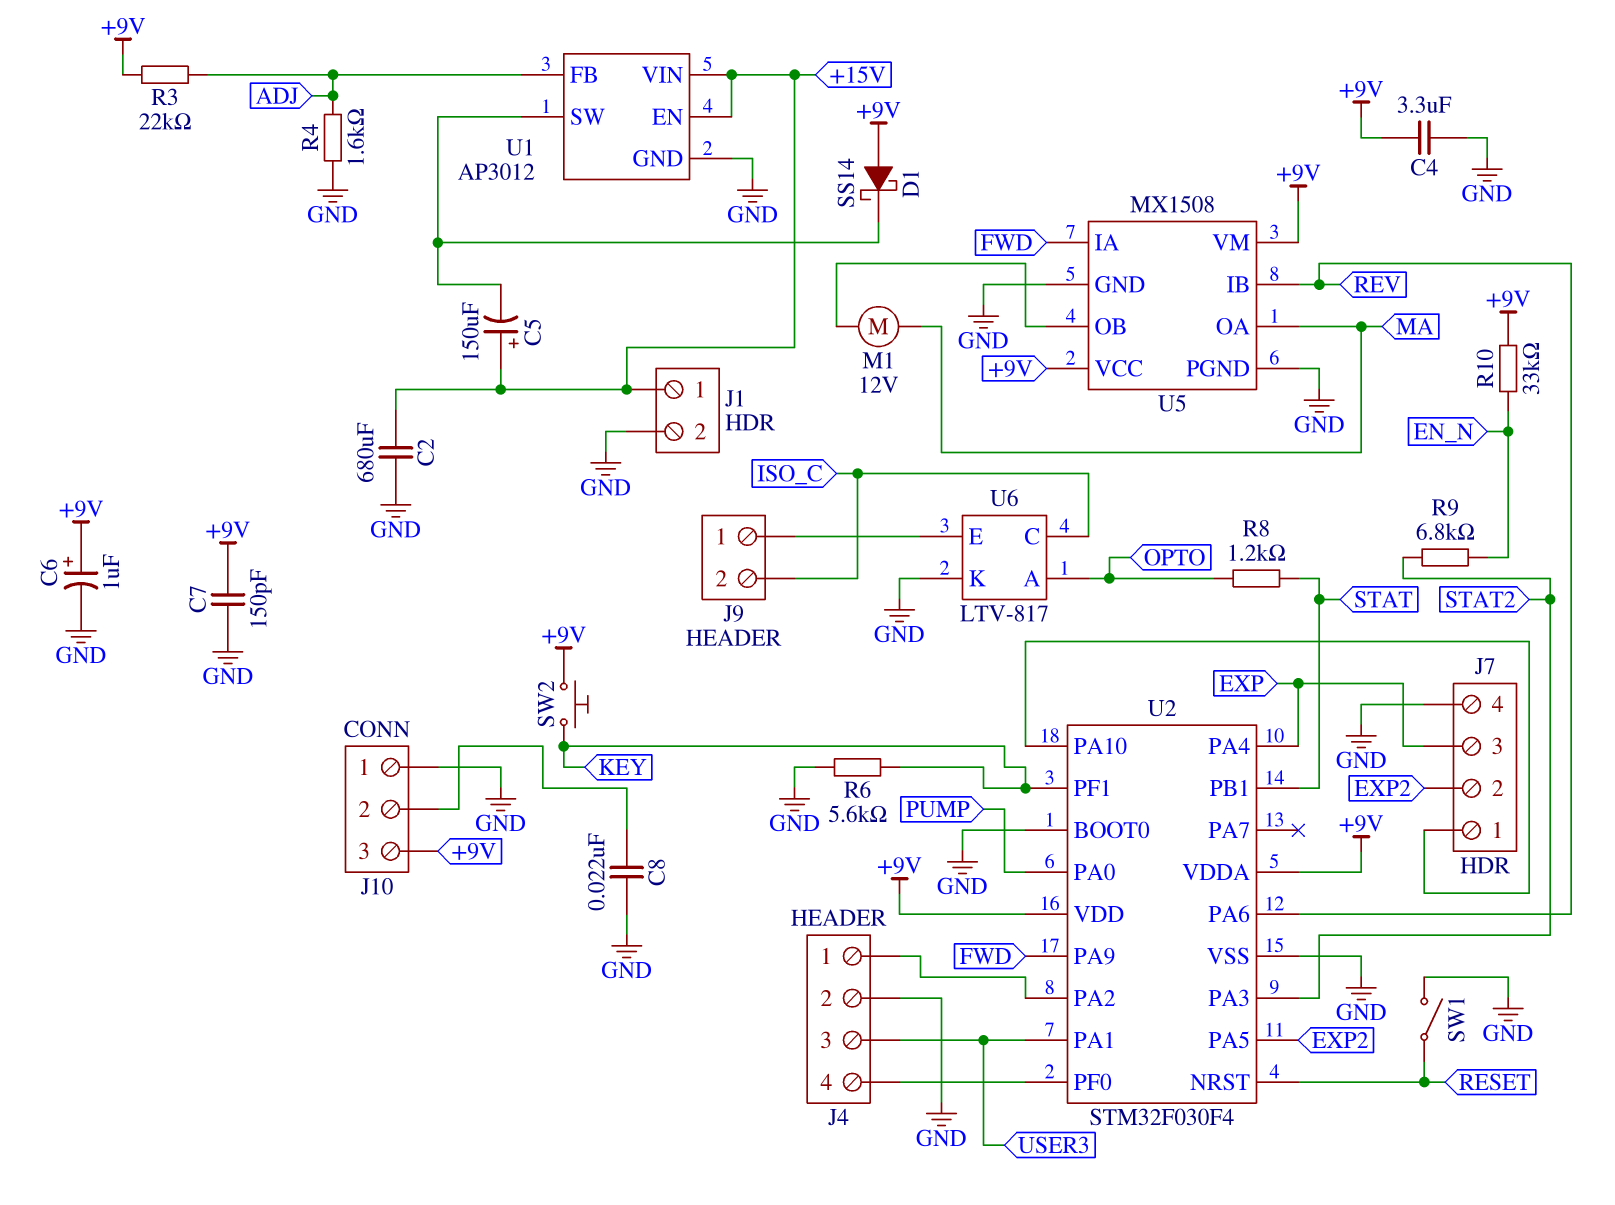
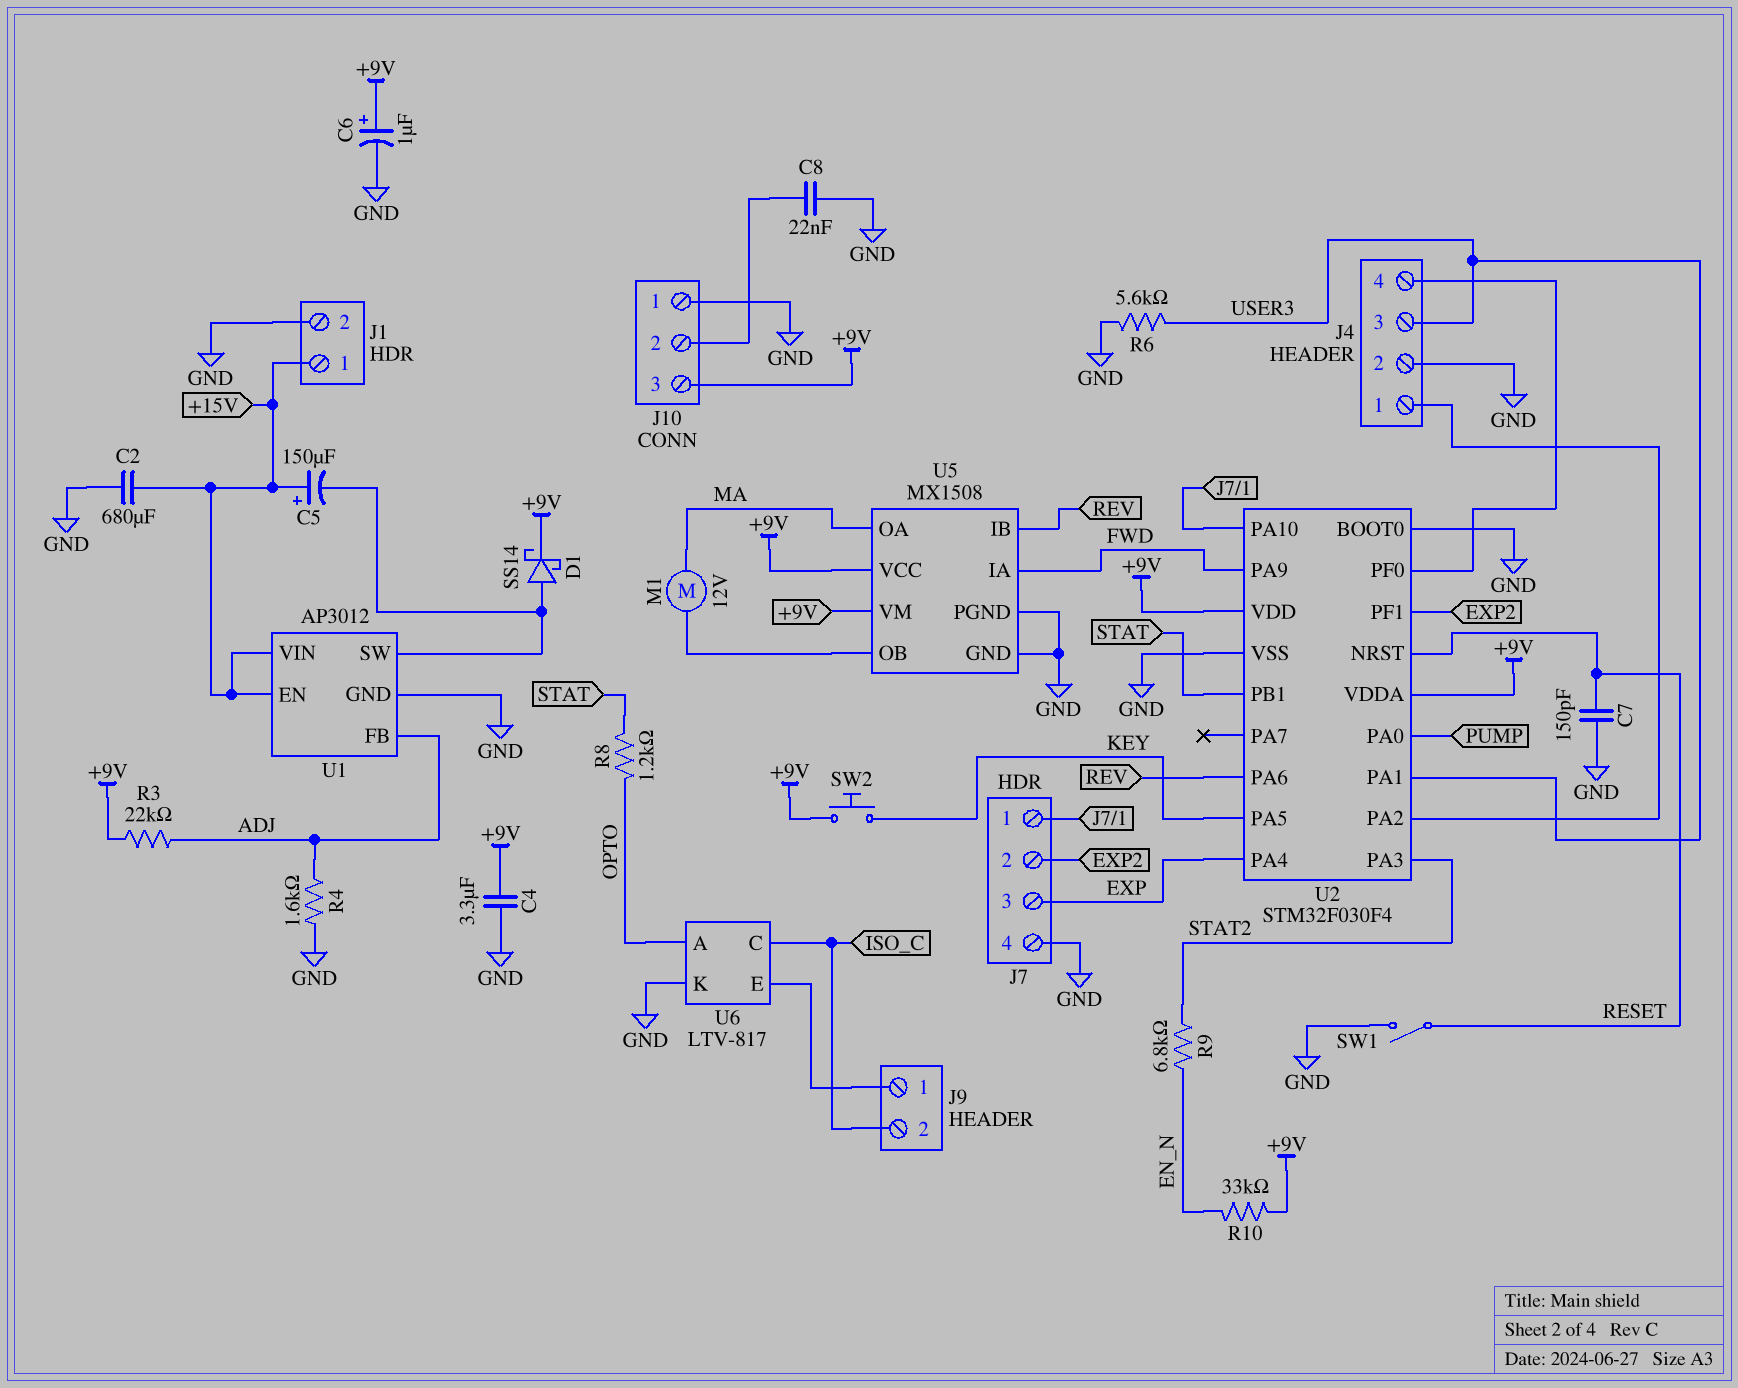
C7: 150pF (+9V, GND) -> 150pF (GND, RESET)
D1: schottky SS14 (A +9V, K U1/SW) -> schottky SS14 (A U1/SW, K +9V)
R6: 5.6k (GND, KEY) -> 5.6k (GND, USER3)
U2 pin PA5: EXP2 -> KEY
U2 pin PF1: KEY -> EXP2

